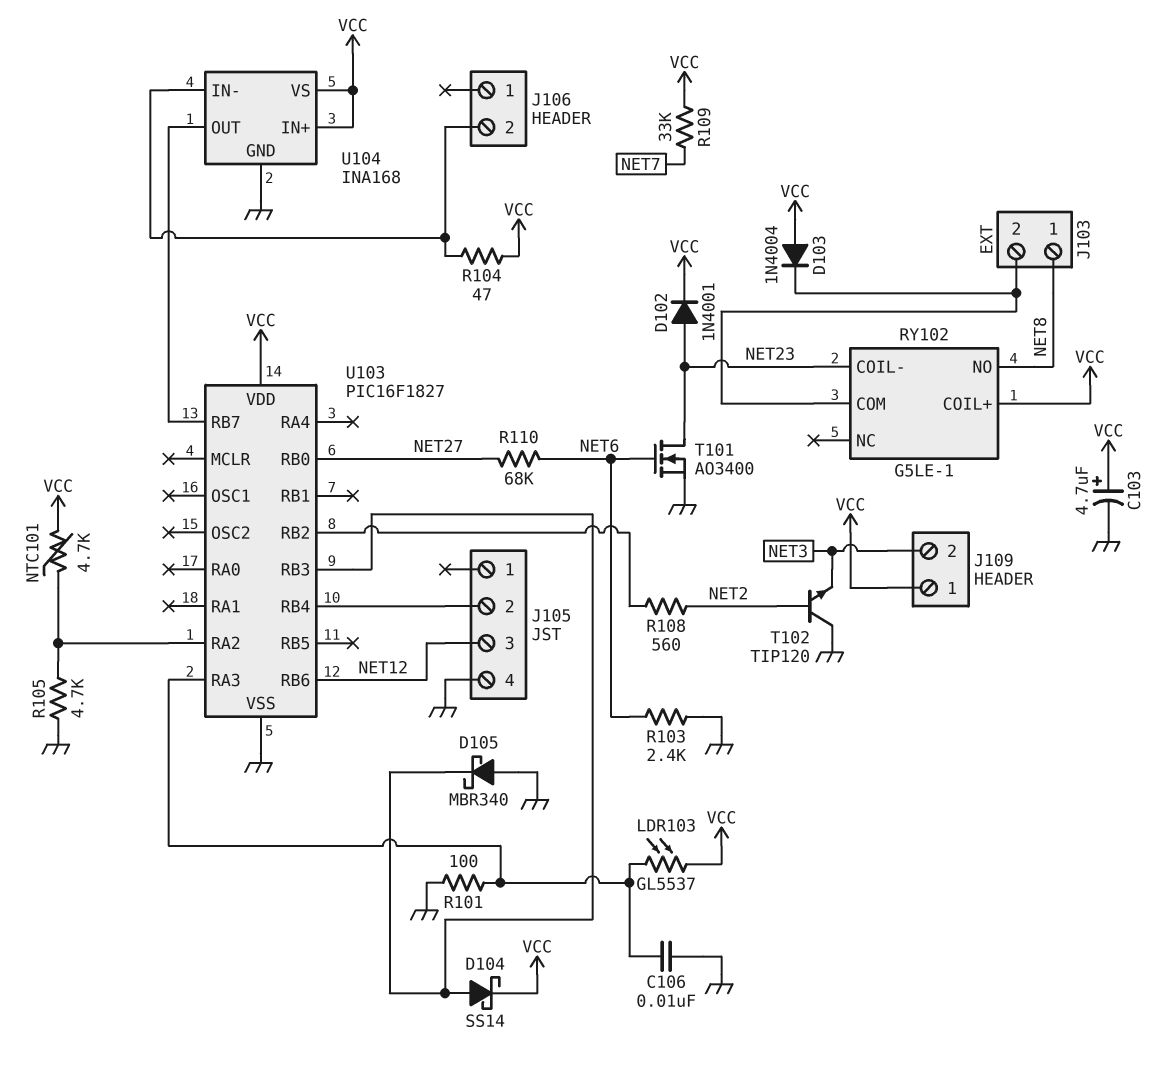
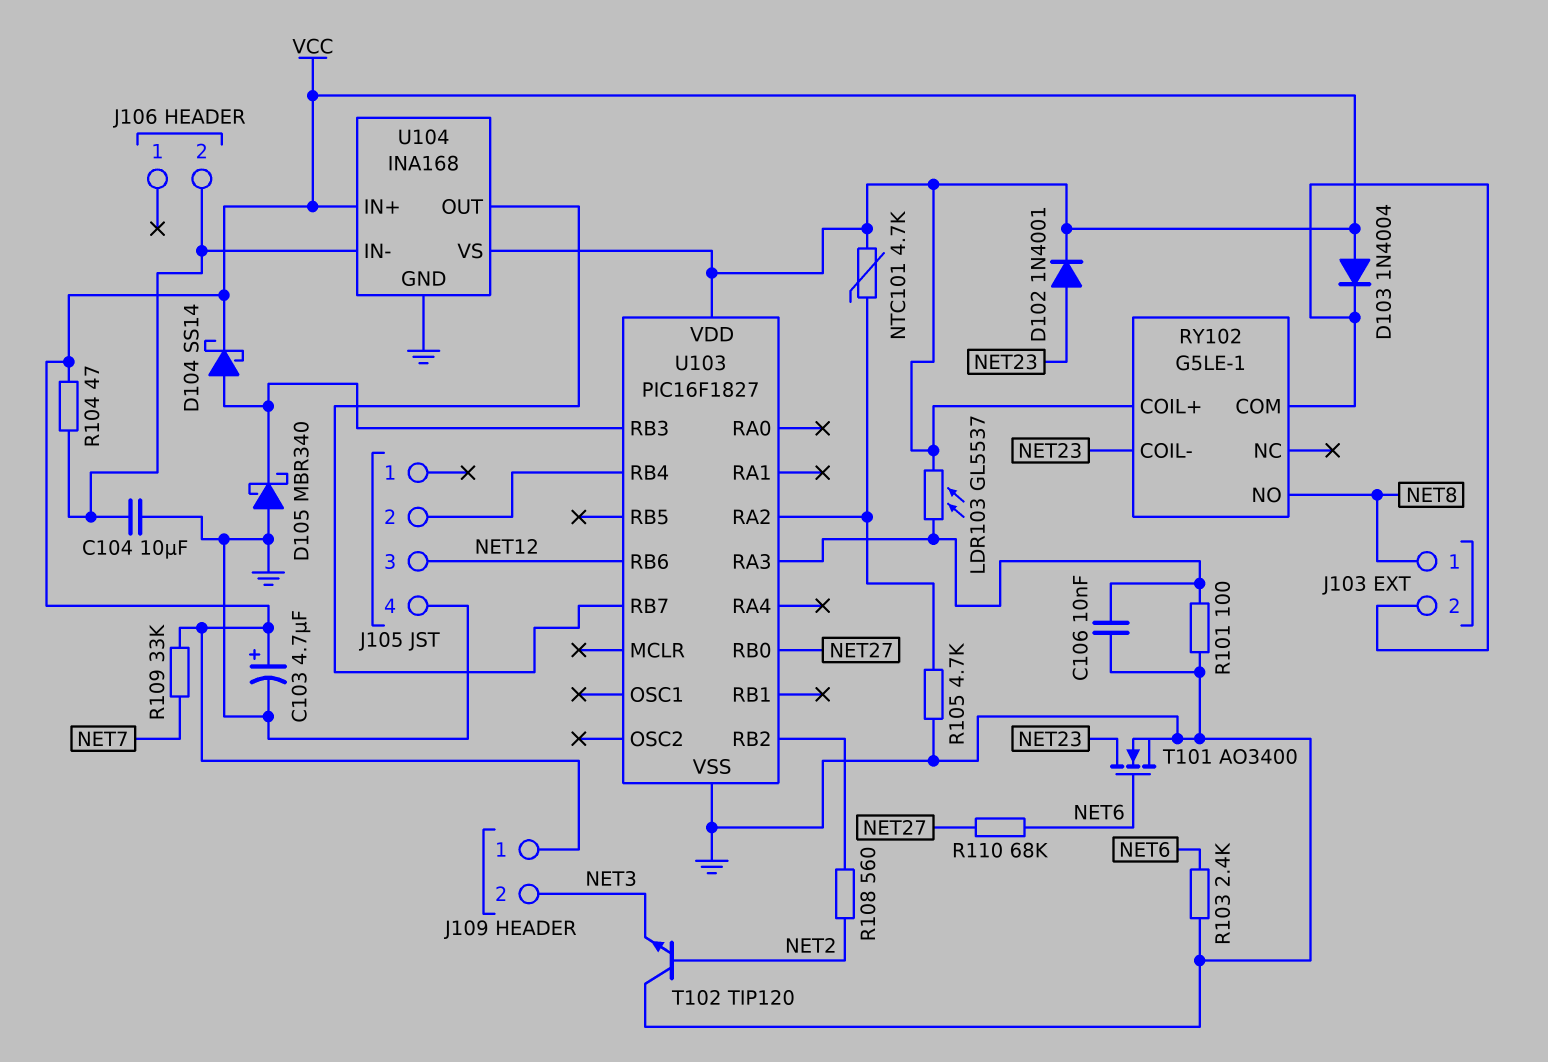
C104: none -> 10uF (GND, J106/2)

